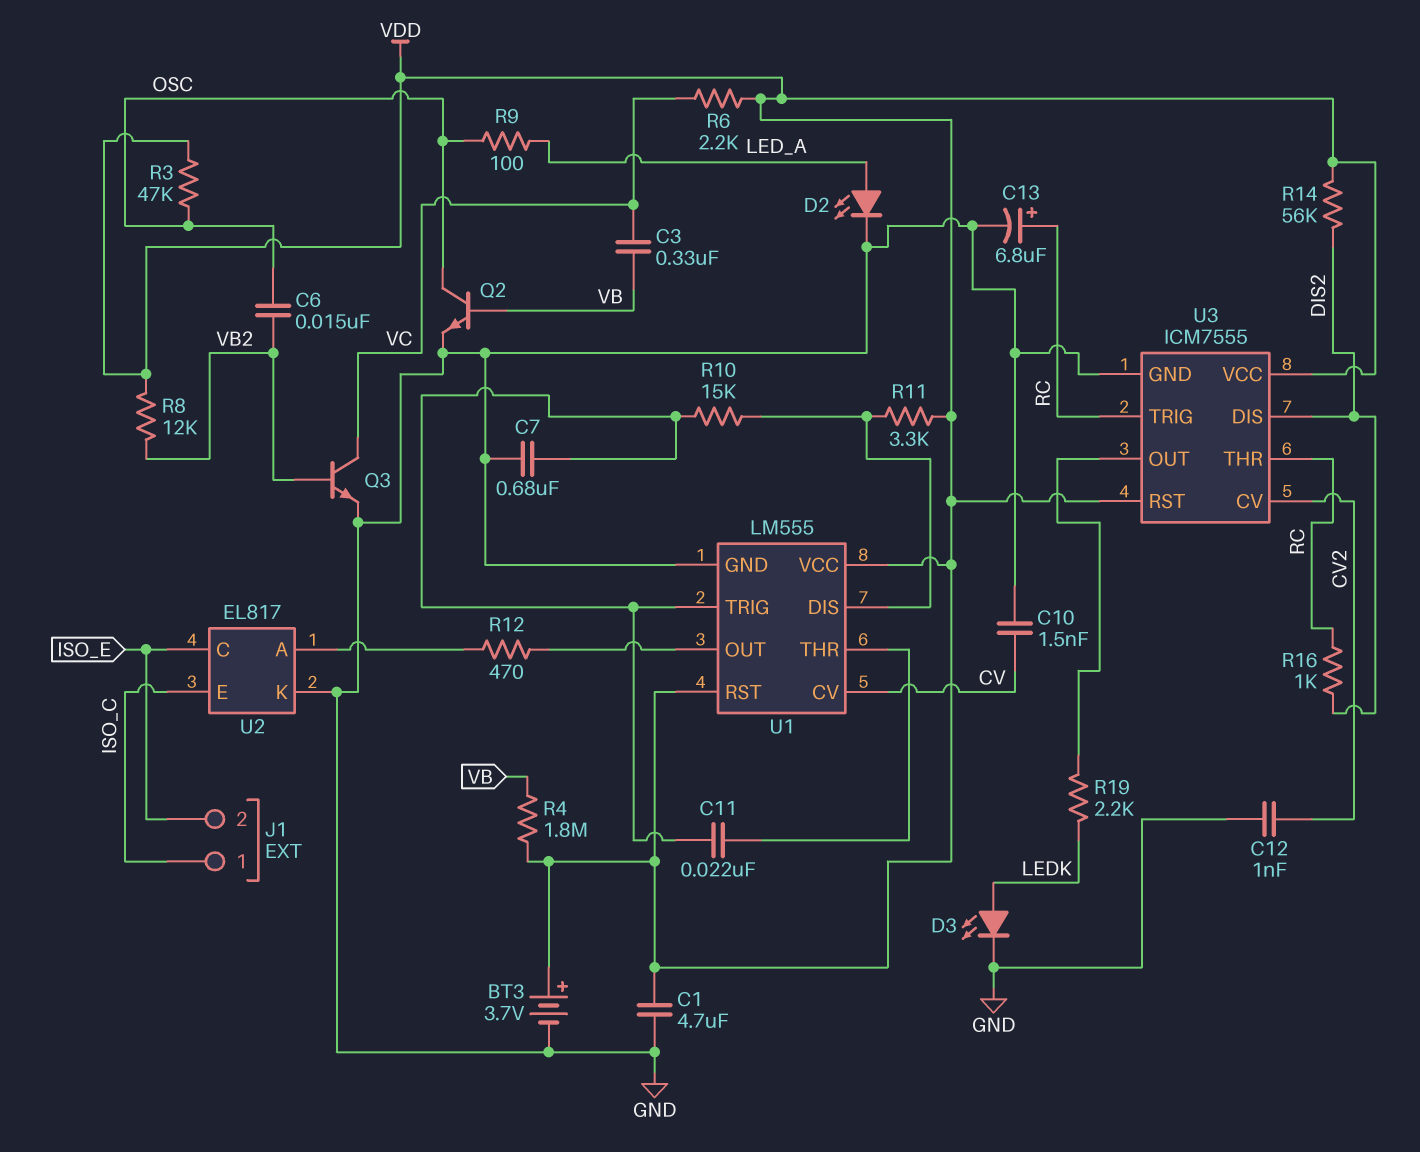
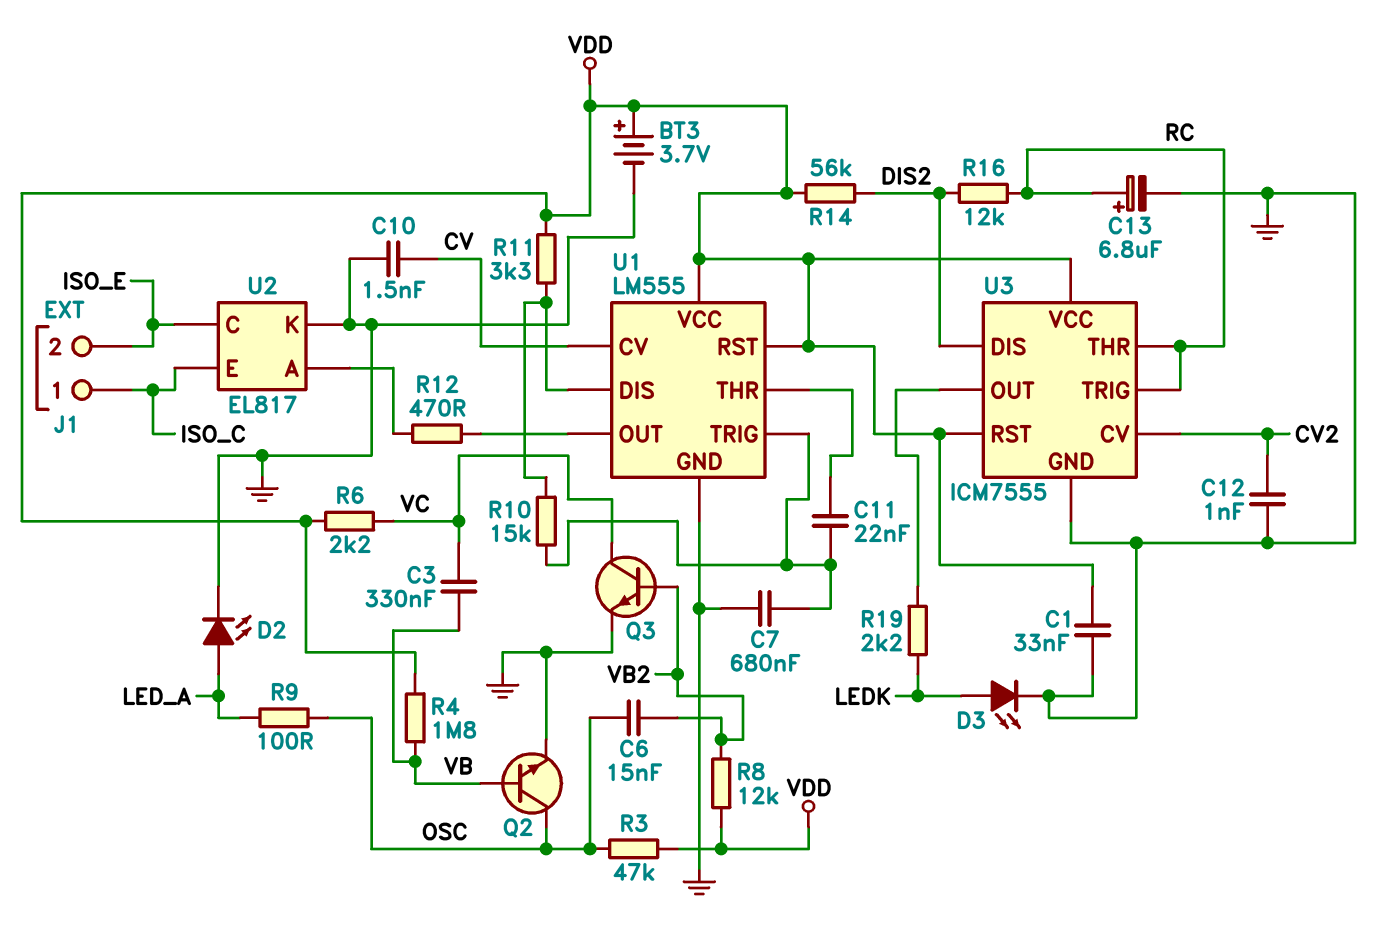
C1: 4.7uF (GND, VDD) -> 33nF (GND, VDD)
R16: 1k (DIS2, RC) -> 12k (DIS2, RC)

